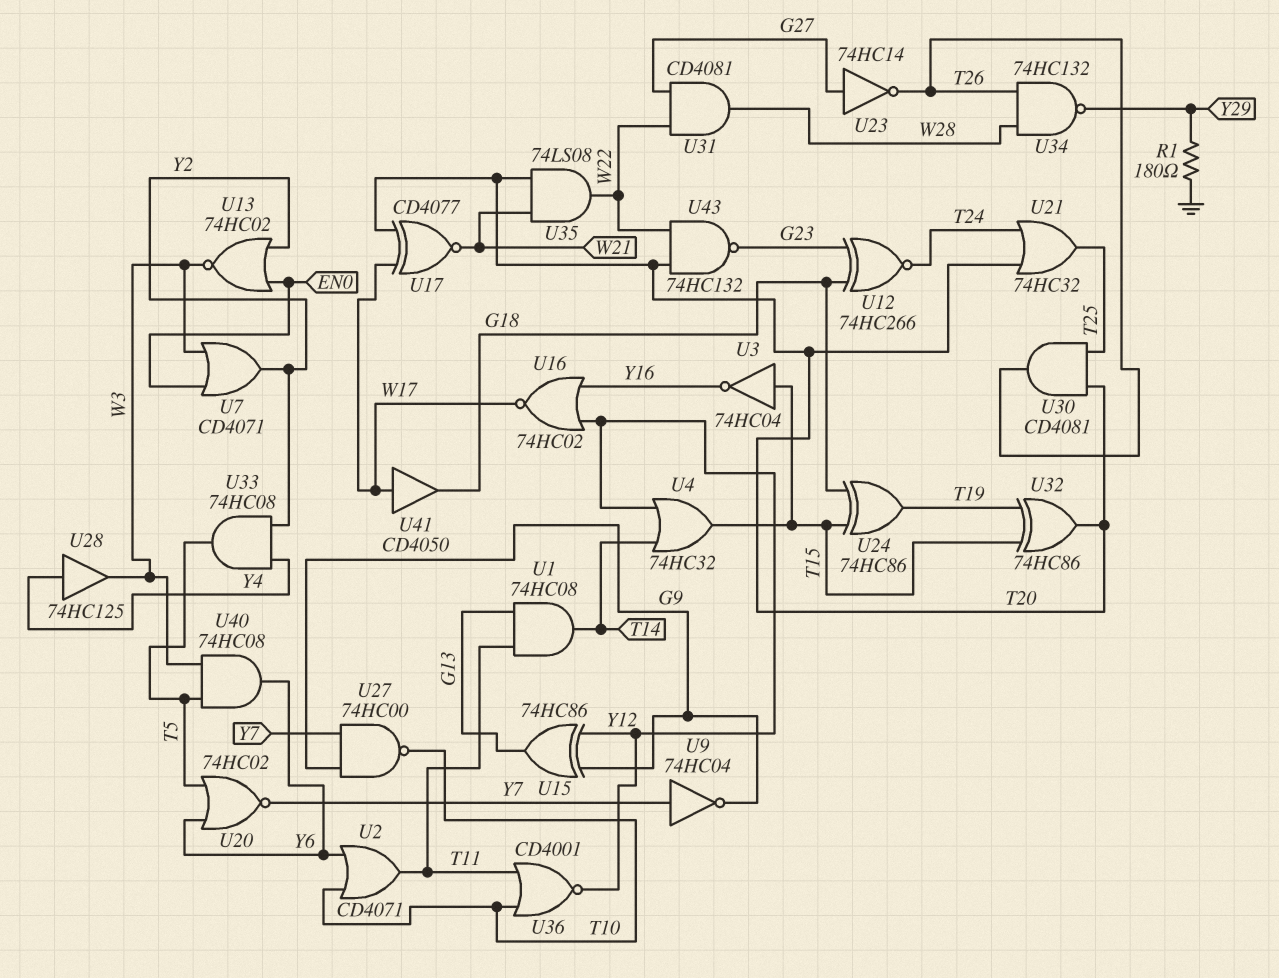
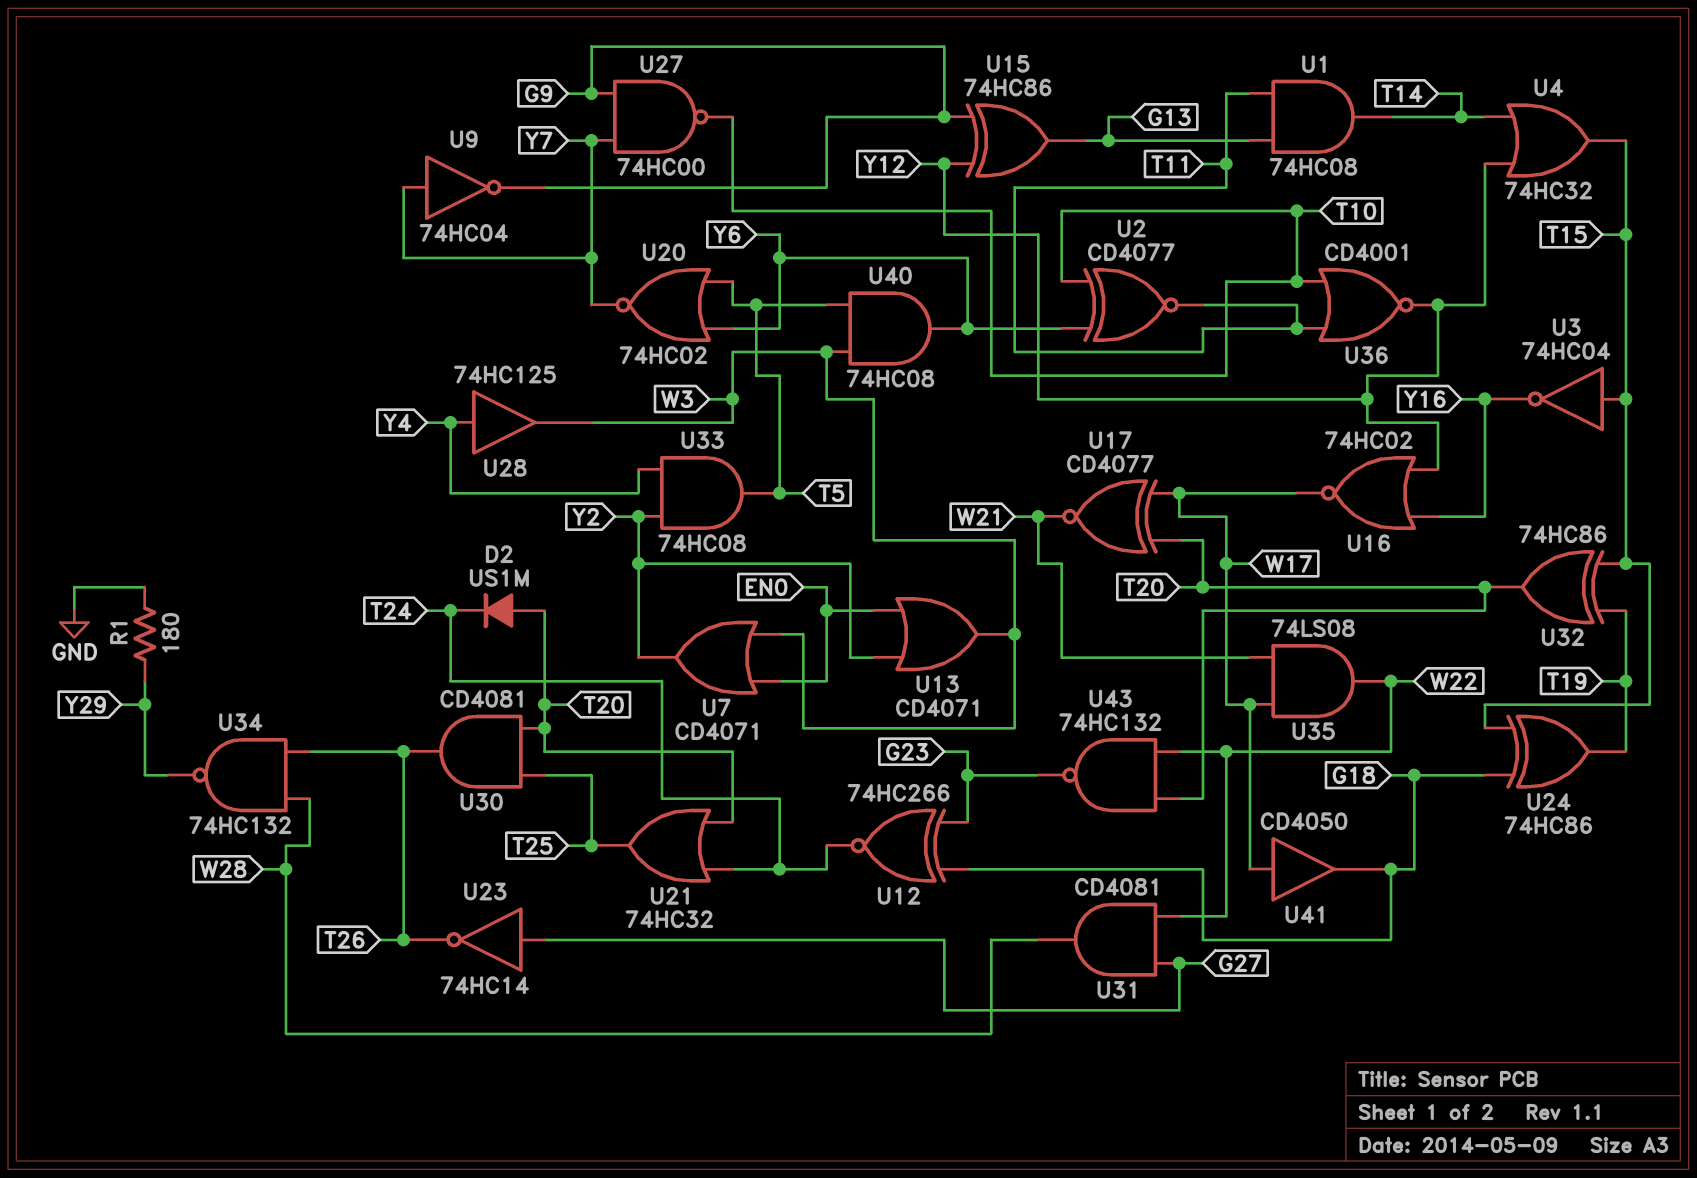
D2: none -> diode US1M (A T20, K T24)
U2: OR CD4071 (in T10, in Y6, out T11) -> XNOR CD4077 (in T10, in Y6, out T11)
U13: NOR 74HC02 (in EN0, in Y2, out W3) -> OR CD4071 (in EN0, in Y2, out W3)
U35: AND 74LS08 (in T20, in W21, out W22) -> AND 74LS08 (in W17, in W21, out W22)

